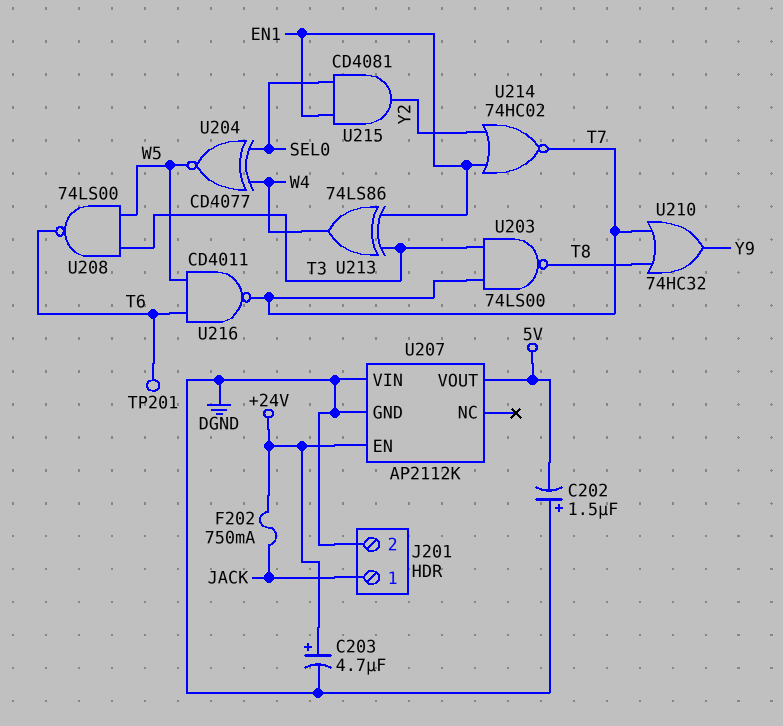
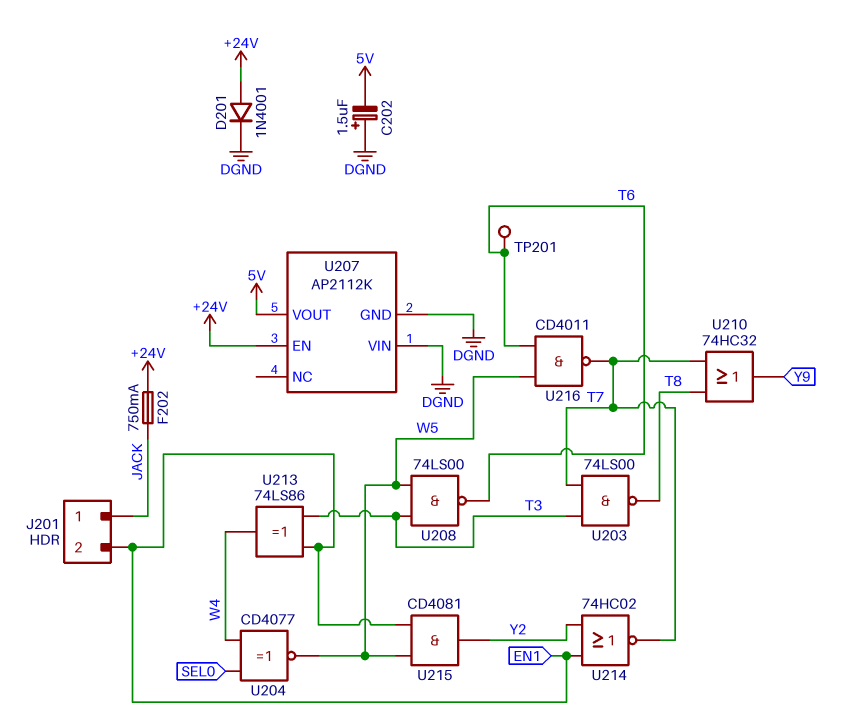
C203: 4.7uF (plus +24V, minus DGND) -> none
D201: none -> diode 1N4001 (A +24V, K DGND)
J201 pin 2: DGND -> EN1
U215: AND CD4081 (in EN1, in SEL0, out Y2) -> AND CD4081 (in EN1, in W5, out Y2)

